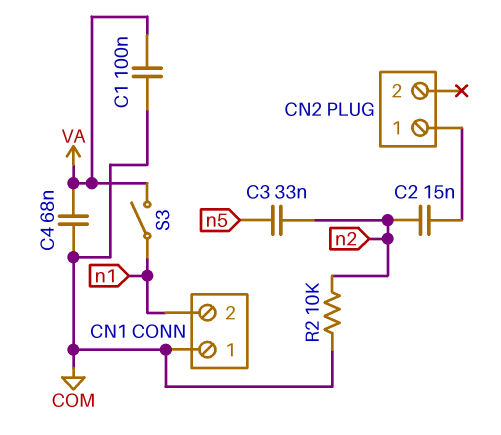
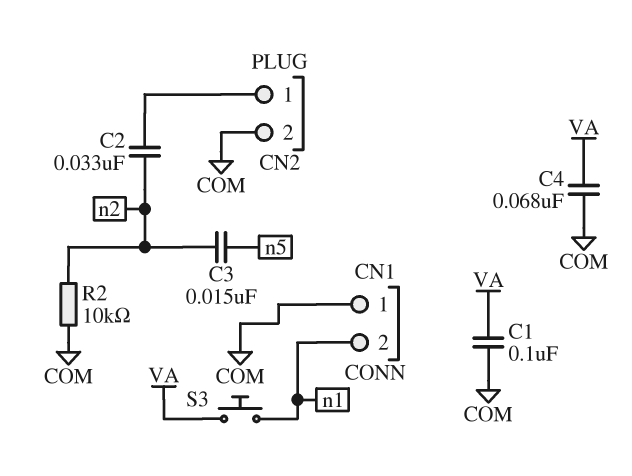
C2: 15nF (CN2/1, n2) -> 33nF (CN2/1, n2)
C3: 33nF (n2, n5) -> 15nF (n2, n5)
CN2 pin 2: none -> COM
S3: switch (VA, n1) -> button (VA, n1)

